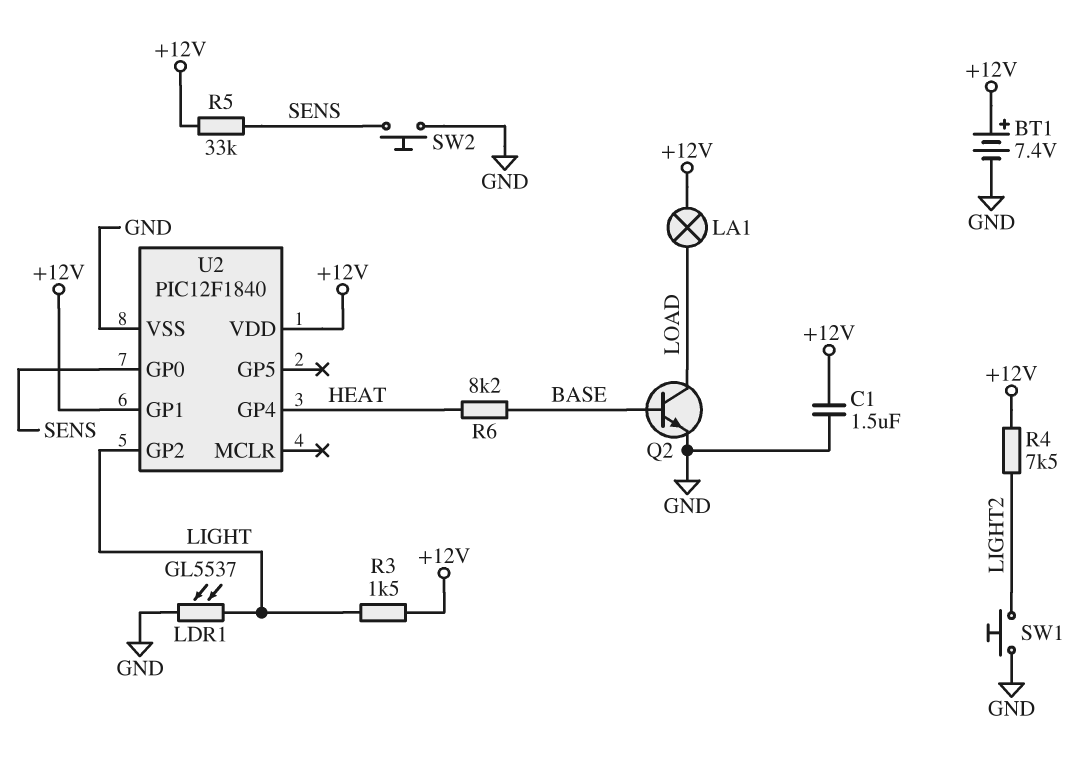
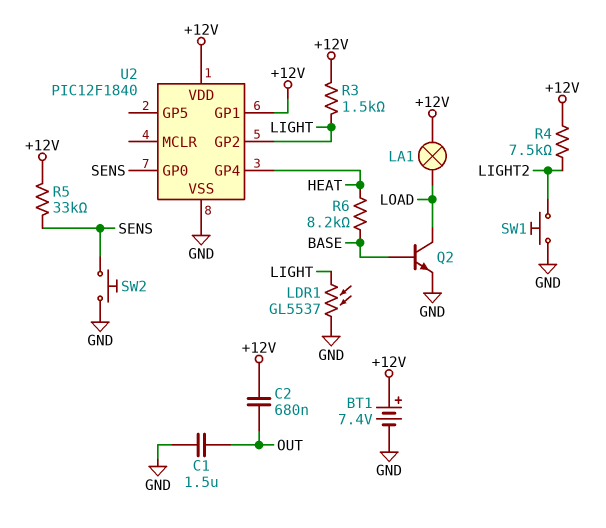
C1: 1.5uF (+12V, GND) -> 1.5uF (GND, OUT)
C2: none -> 680nF (+12V, OUT)

